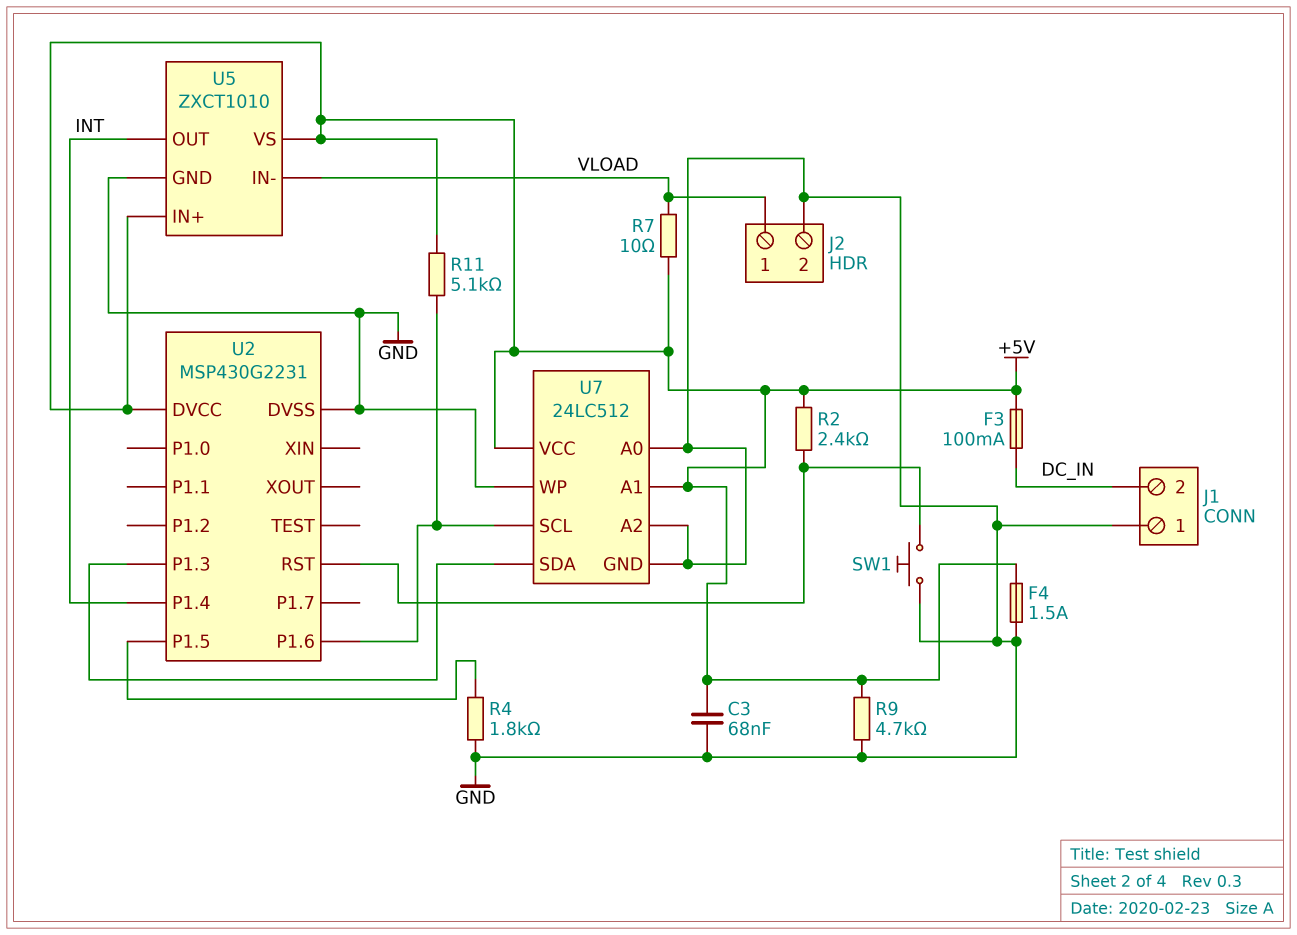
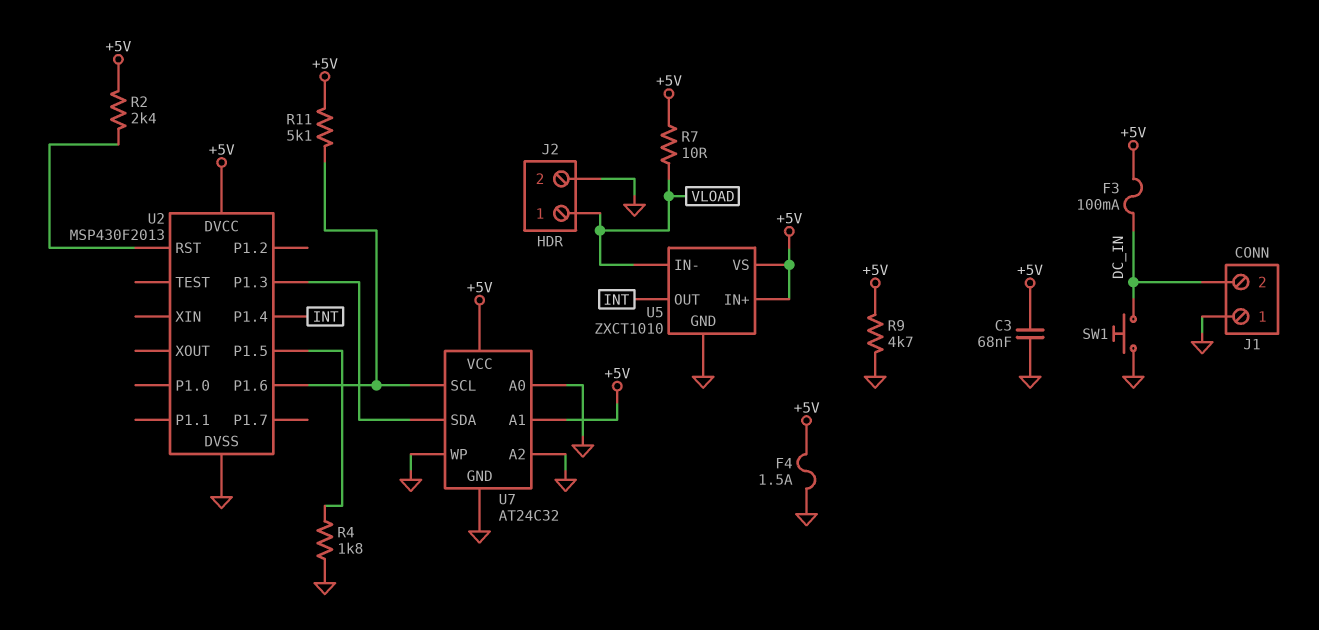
SW1: button (GND, U2/RST) -> button (DC_IN, GND)
U2: MSP430G2231 -> MSP430F2013
U7: 24LC512 -> AT24C32

